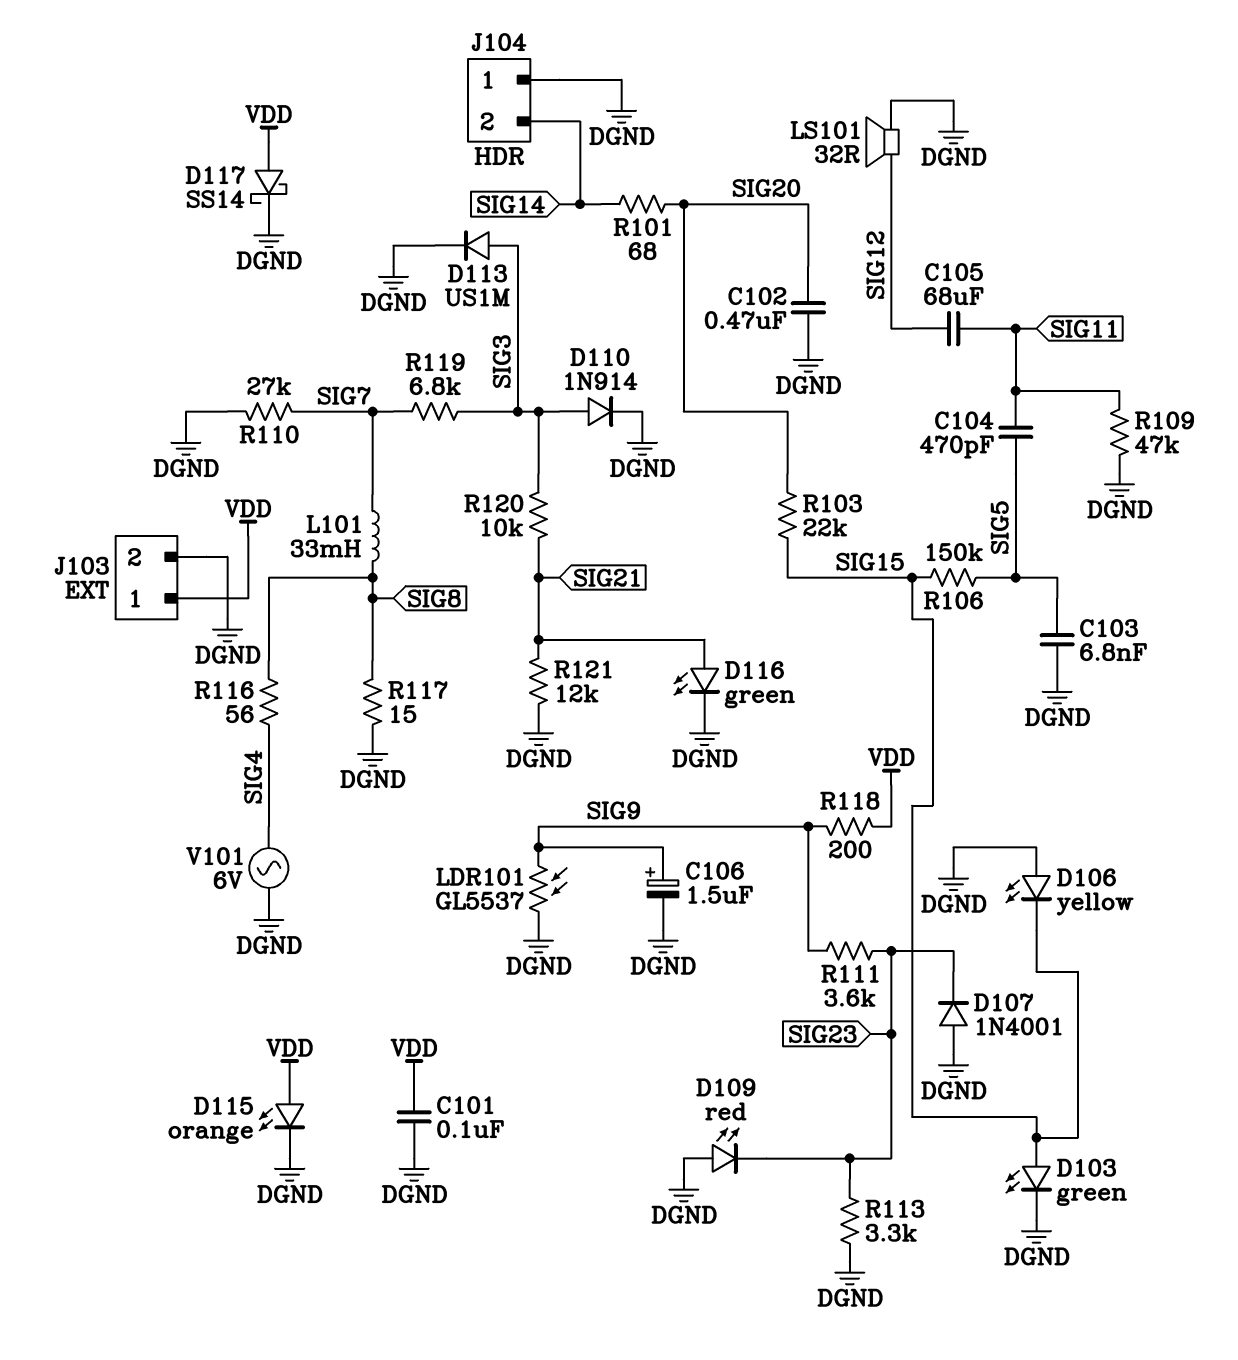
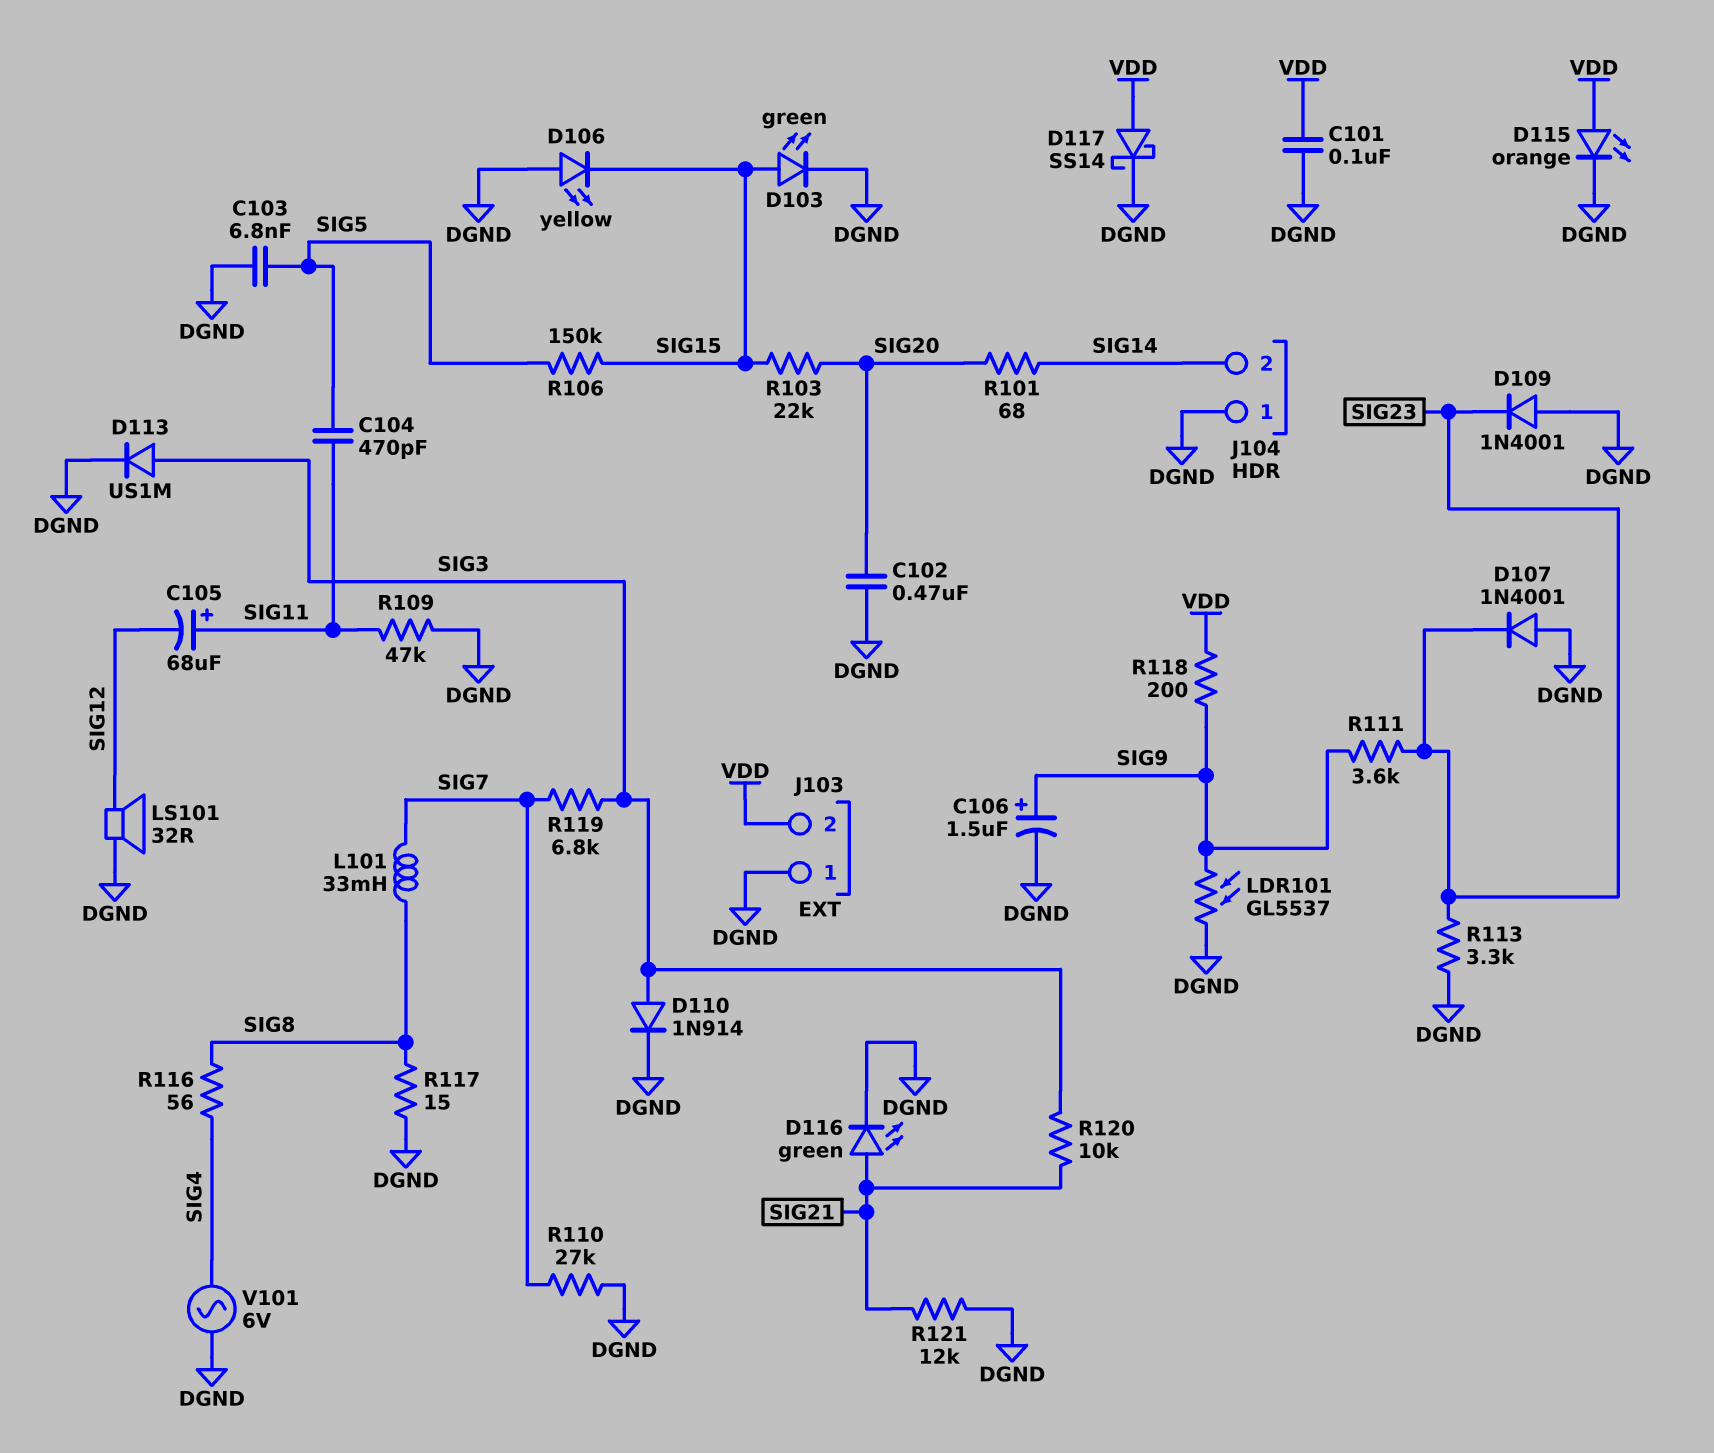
C105: 68uF (SIG11, SIG12) -> 68uF (plus SIG11, minus SIG12)
D109: LED red (A DGND, K SIG23) -> diode 1N4001 (A DGND, K SIG23)
J103 pin 1: VDD -> DGND
J103 pin 2: DGND -> VDD

